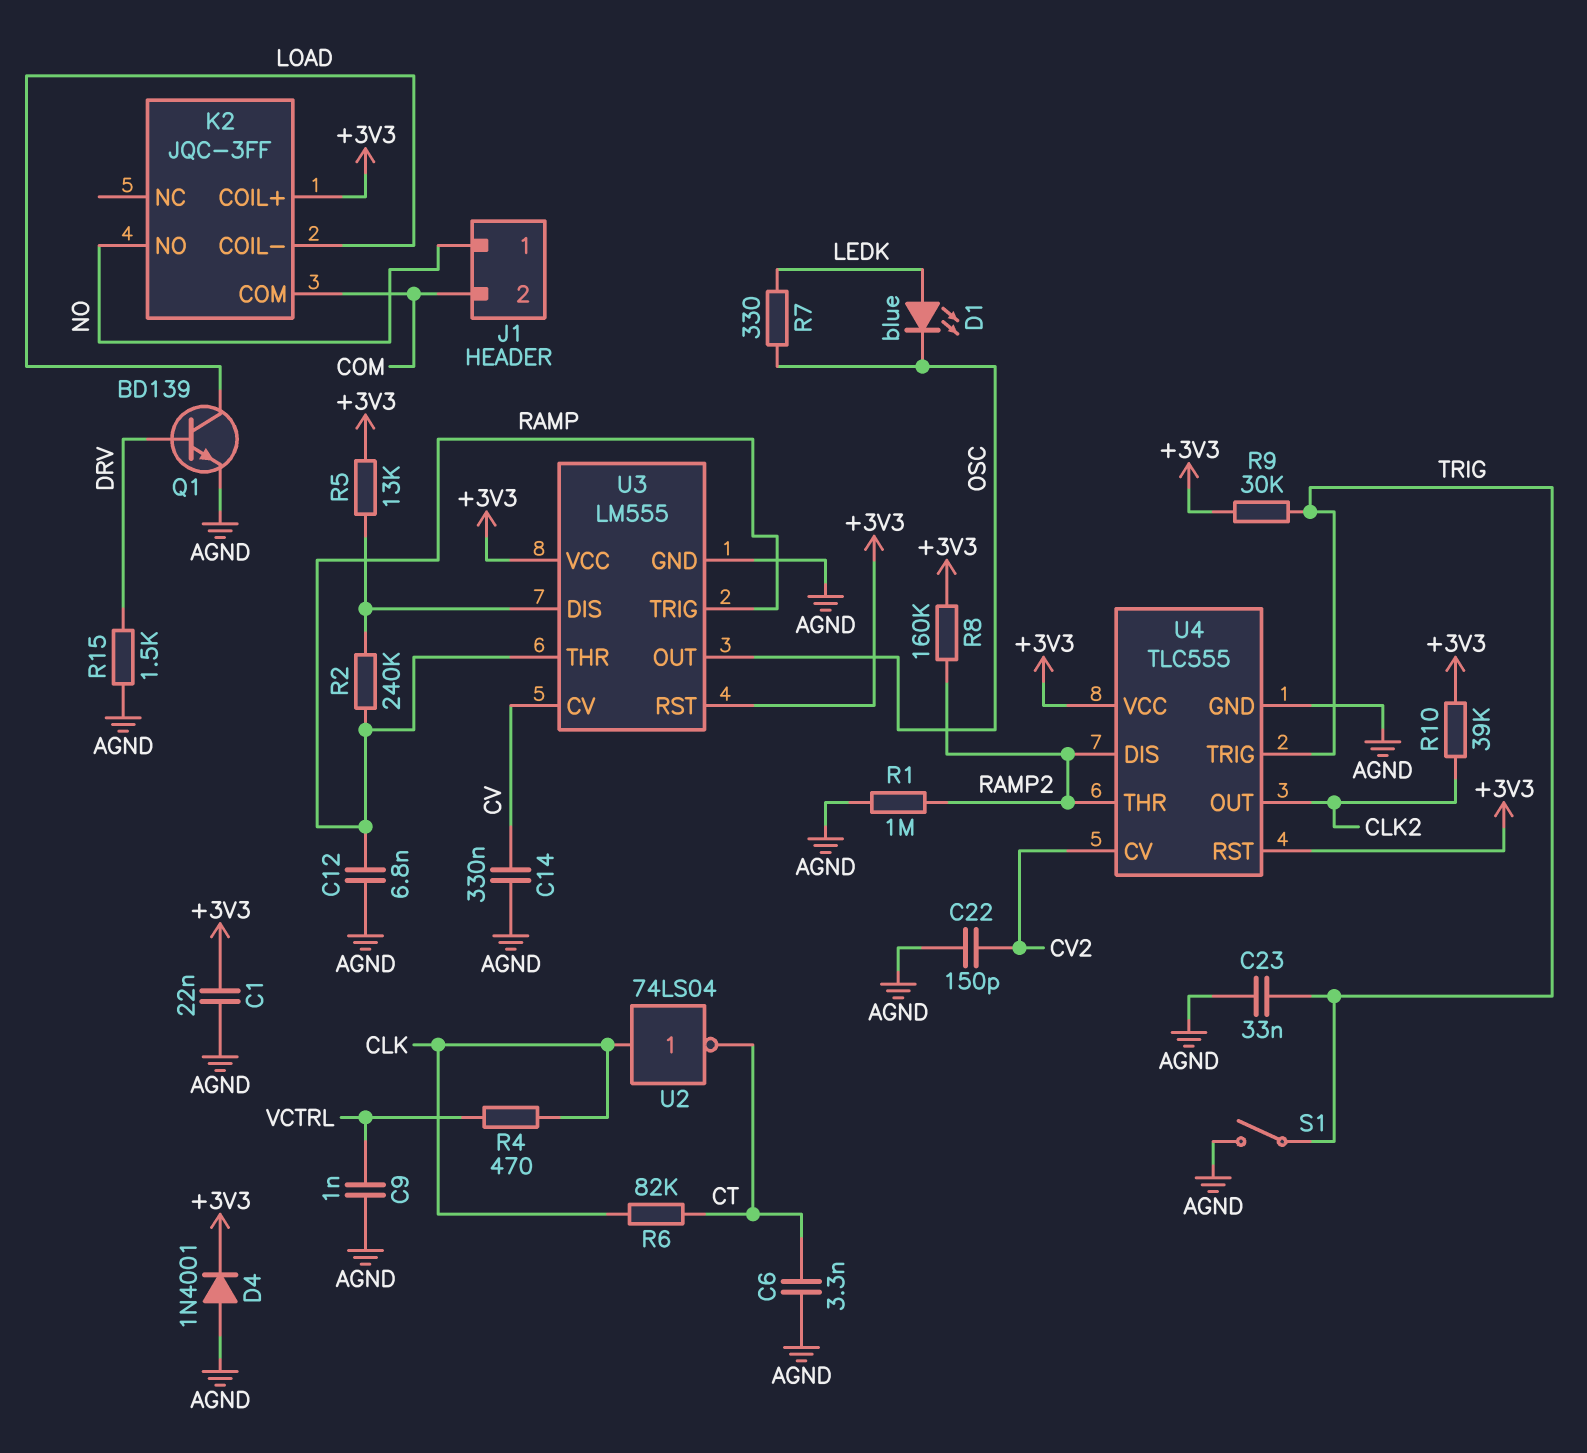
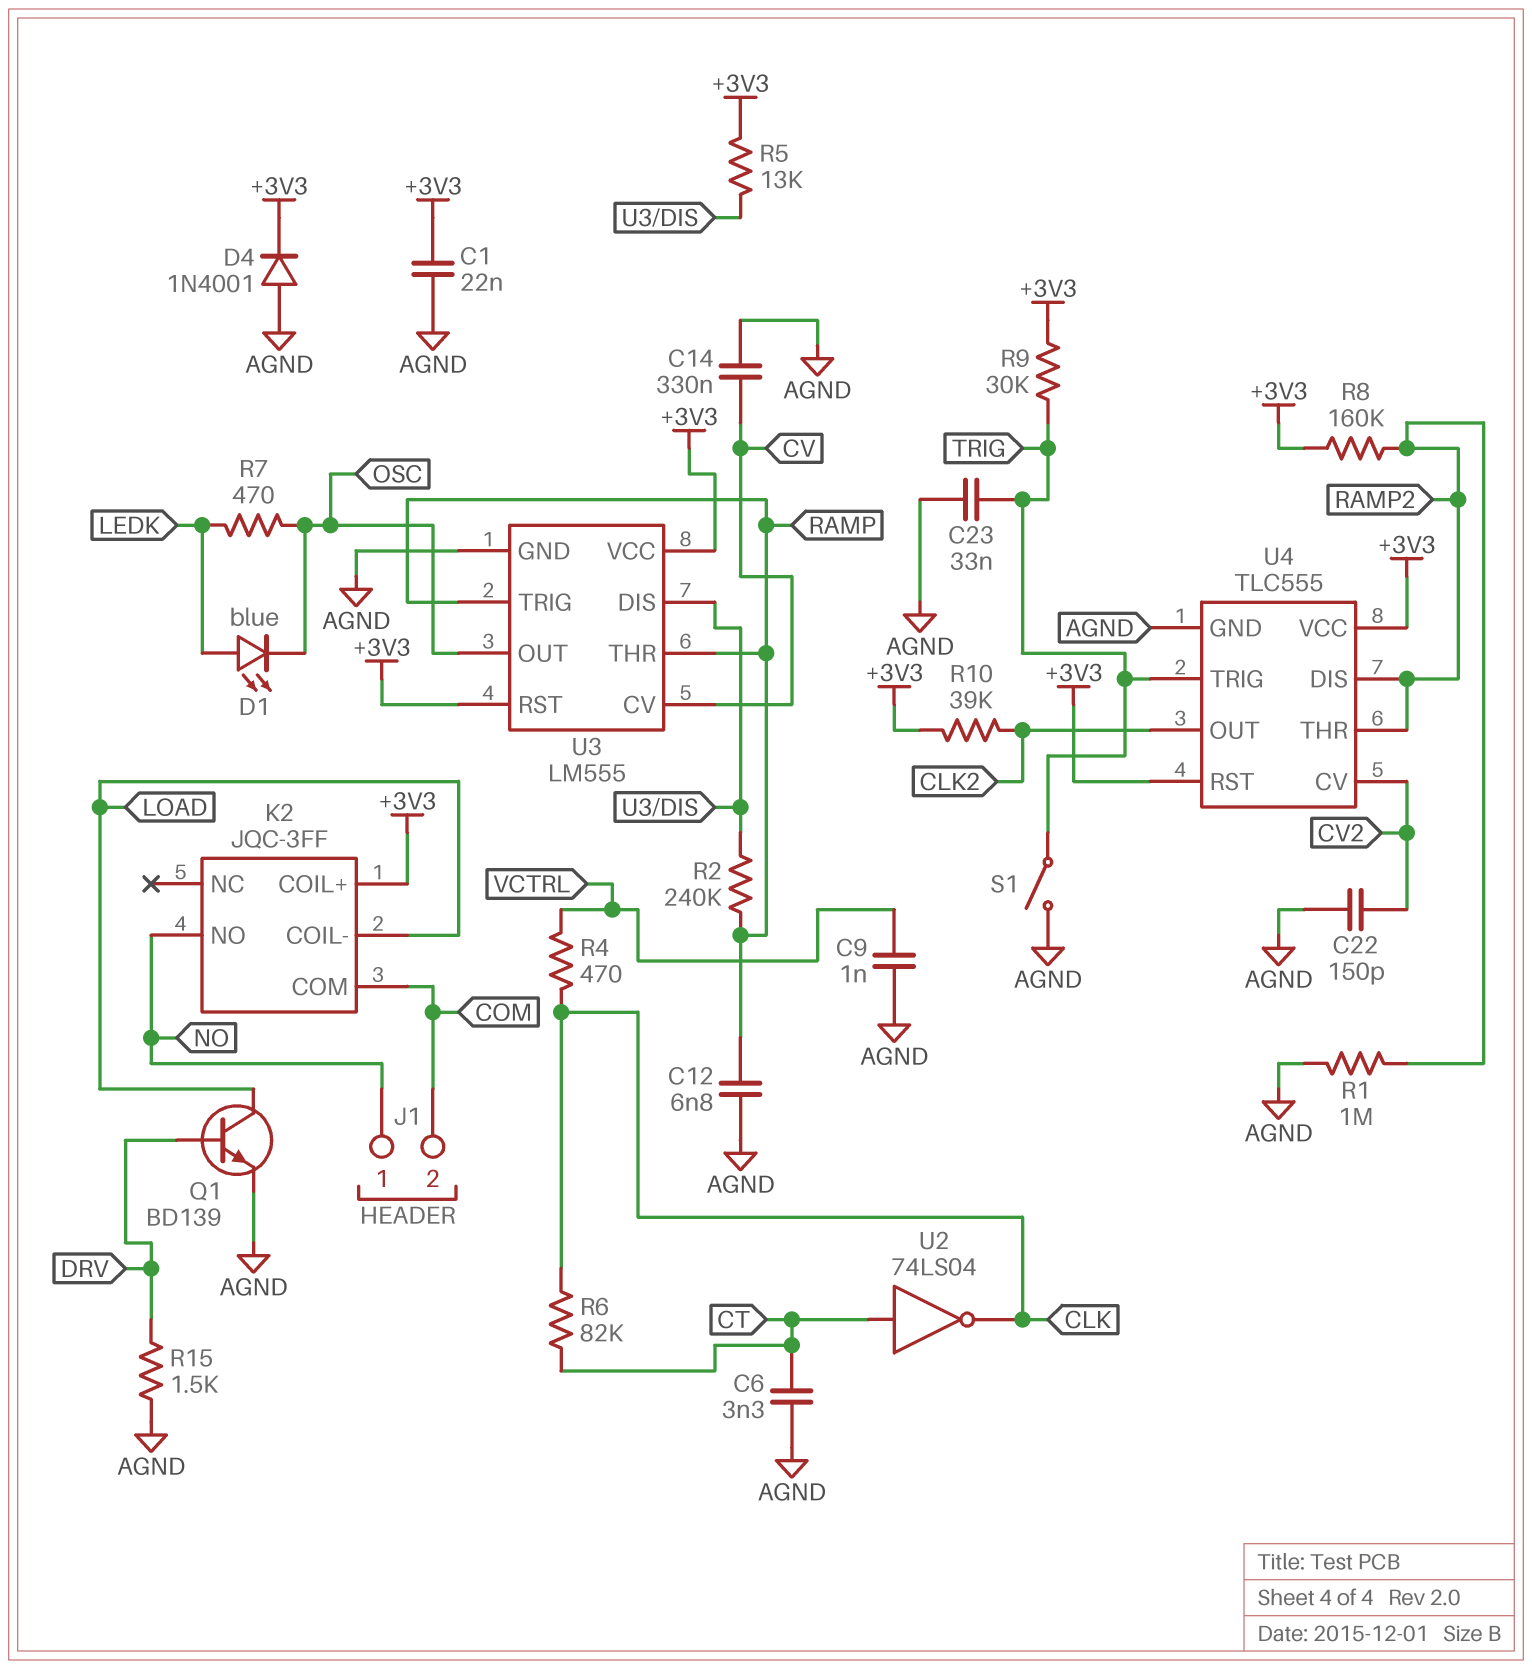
R7: 330 (LEDK, OSC) -> 470 (LEDK, OSC)
U2: NOT 74LS04 (in CLK, out CT) -> NOT 74LS04 (in CT, out CLK)

